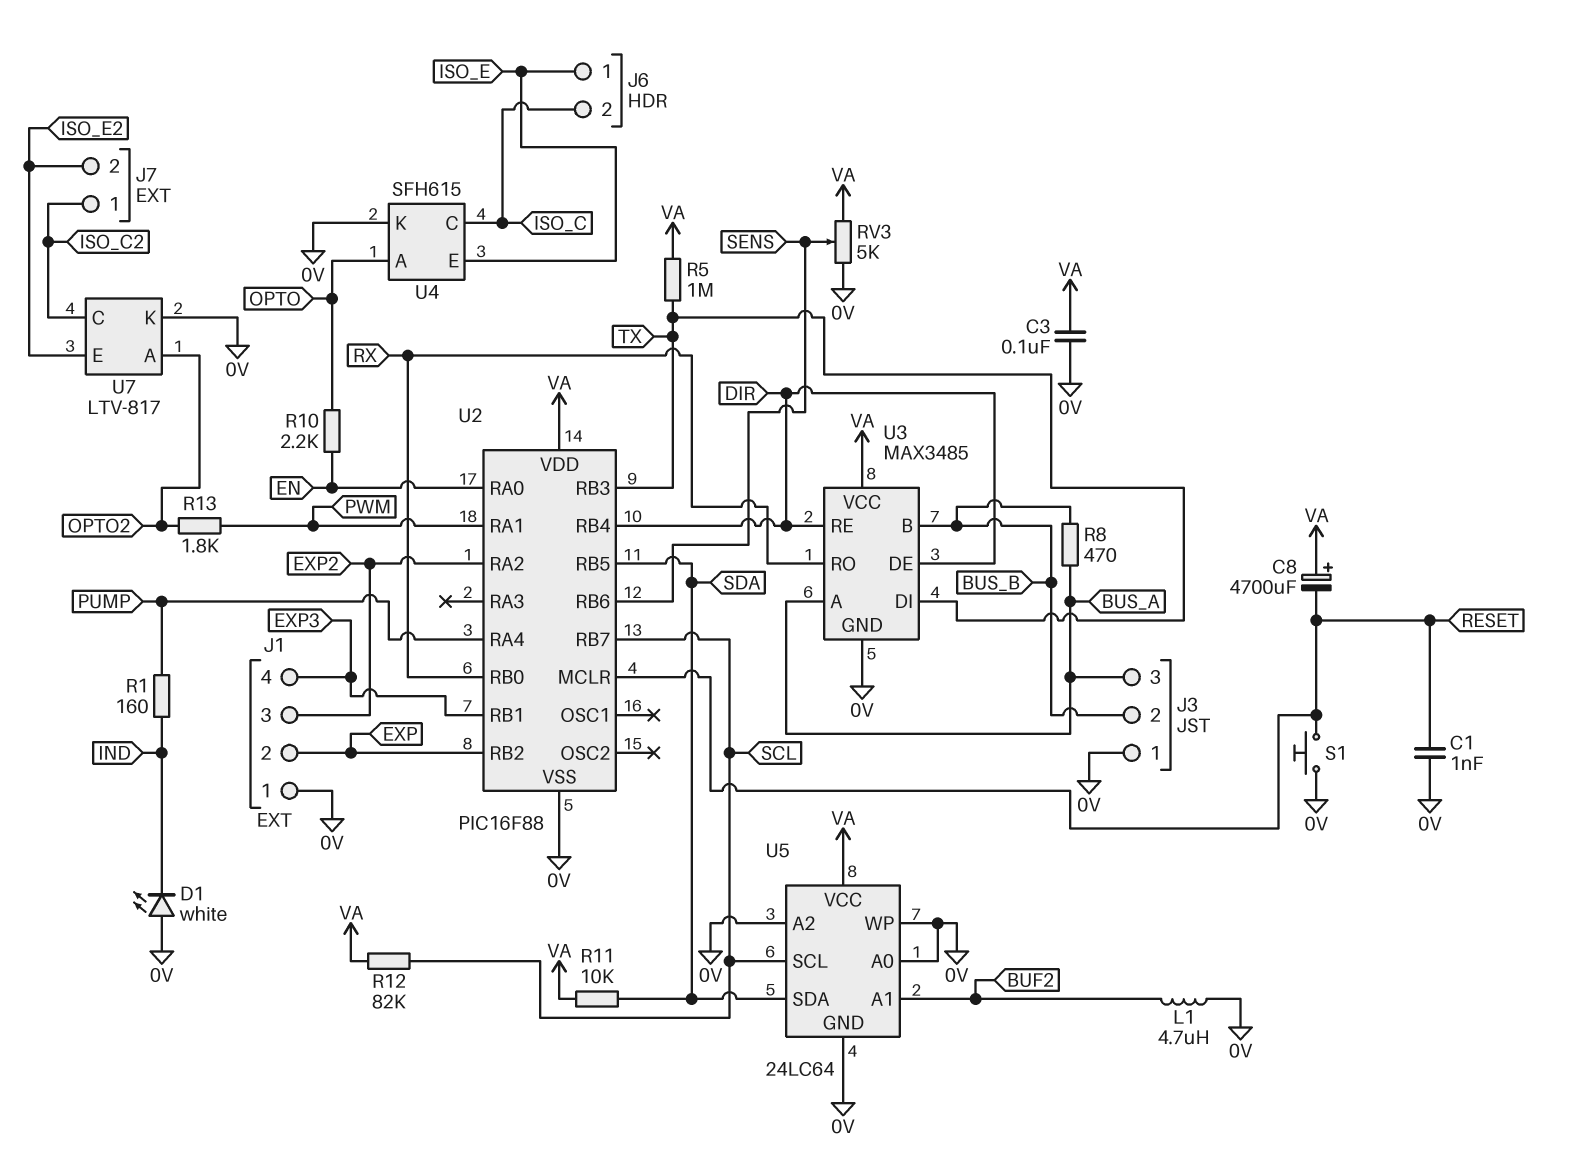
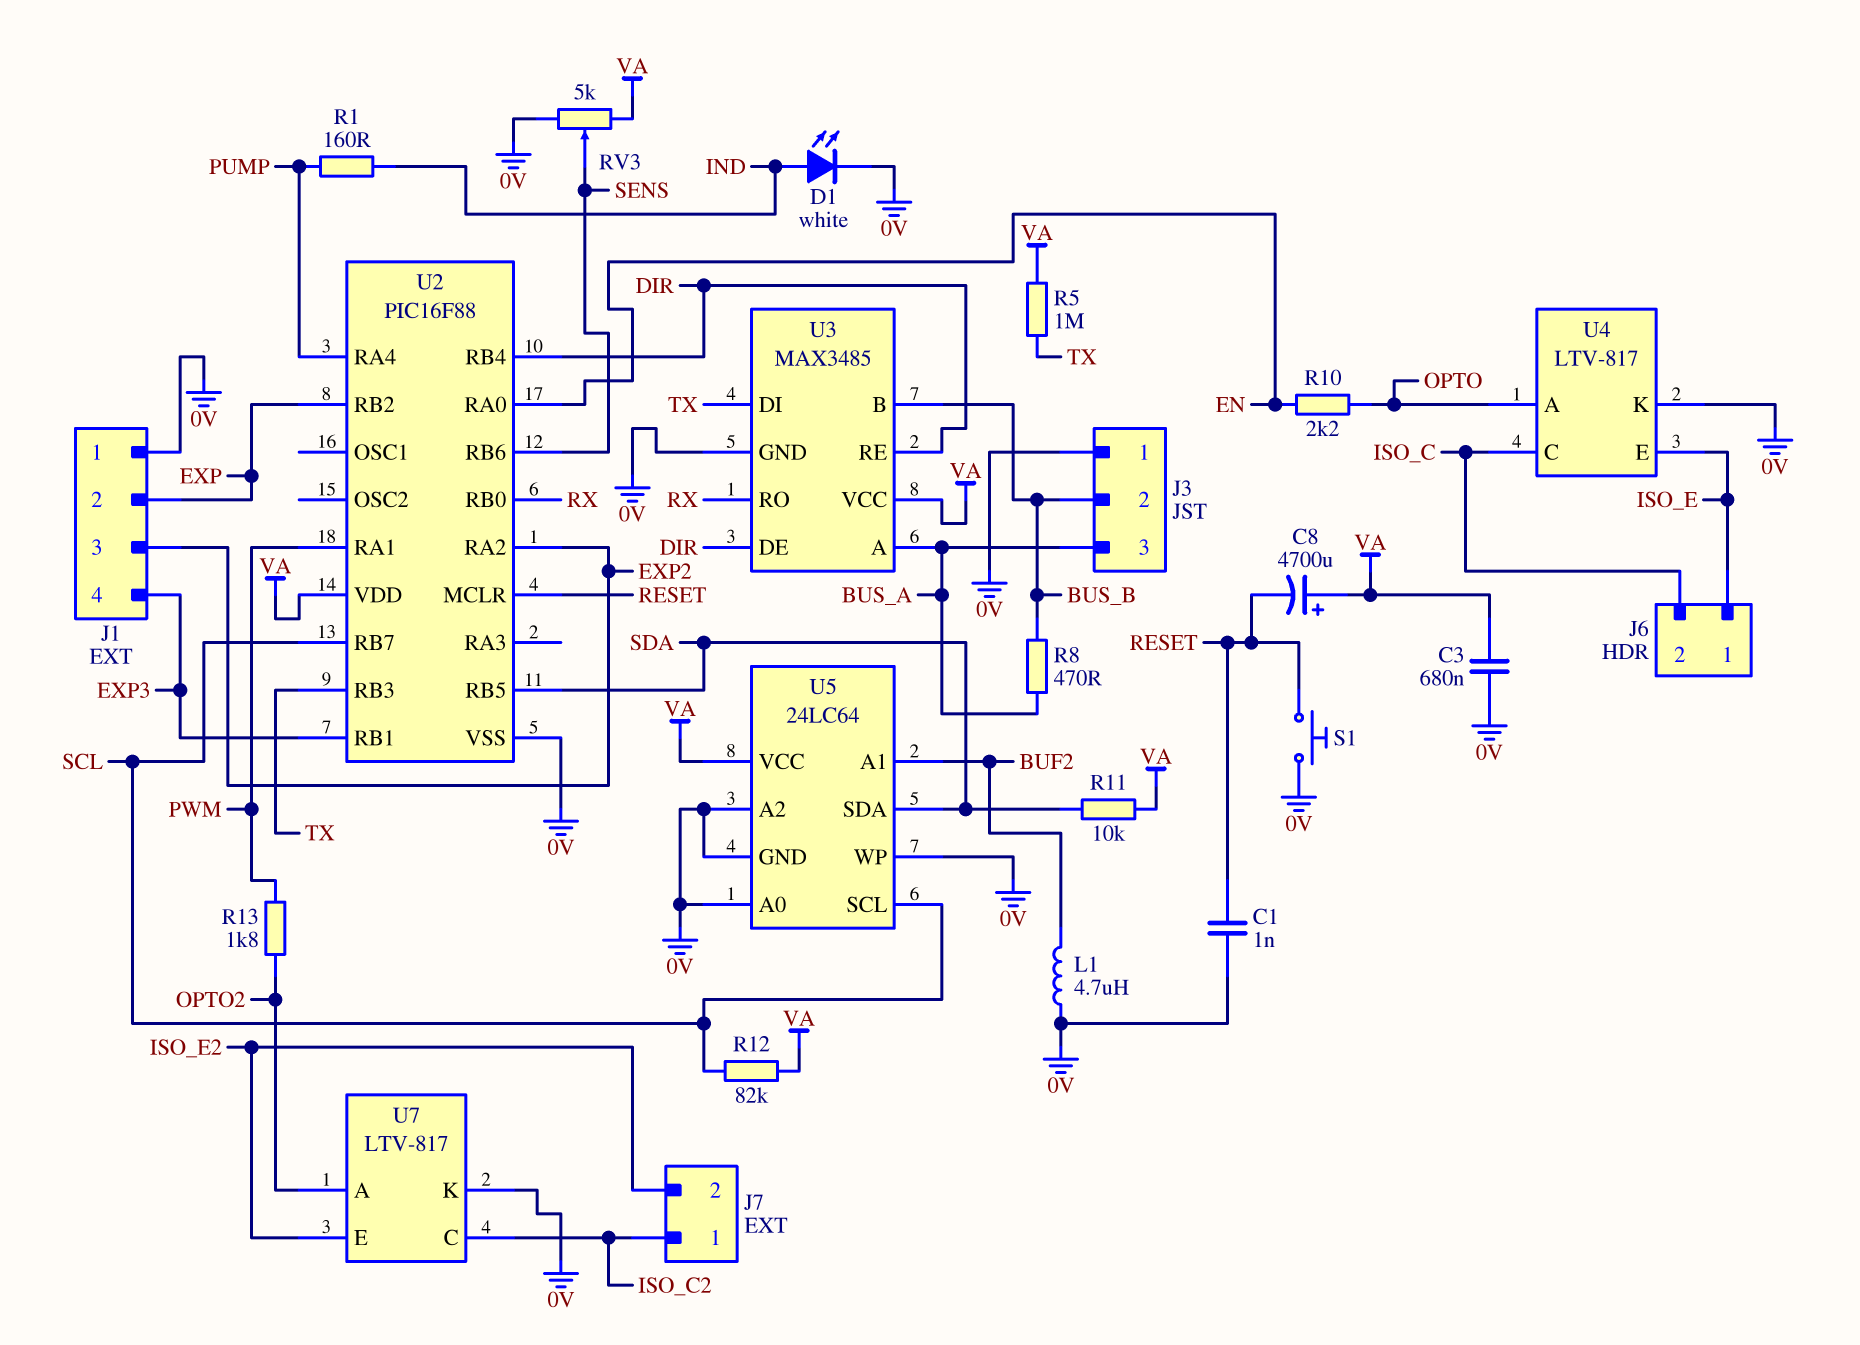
C3: 100nF (0V, VA) -> 680nF (0V, VA)
D1: LED white (A 0V, K IND) -> LED white (A IND, K 0V)
U4: SFH615 -> LTV-817

